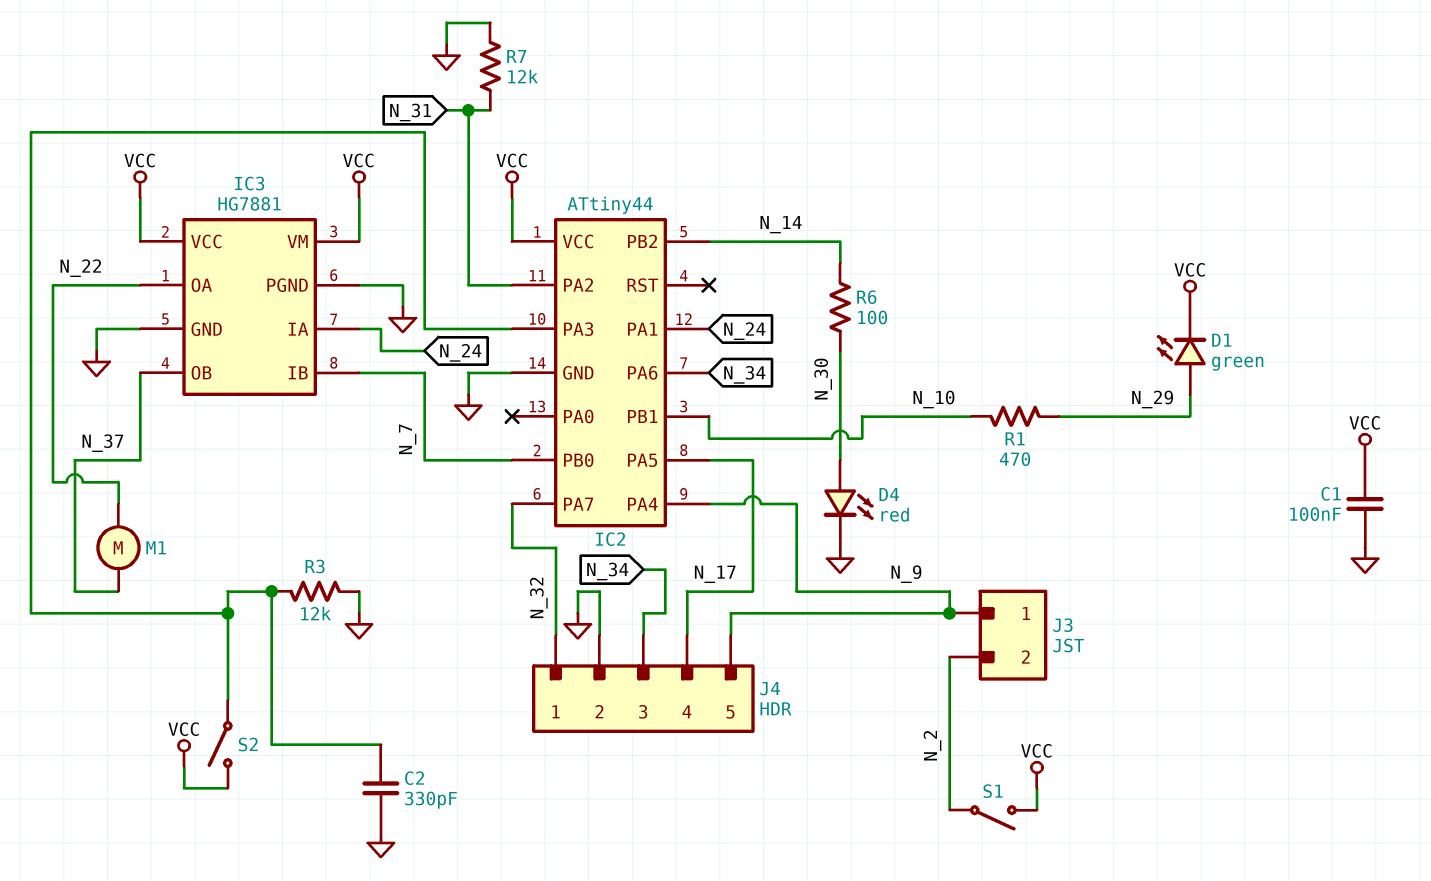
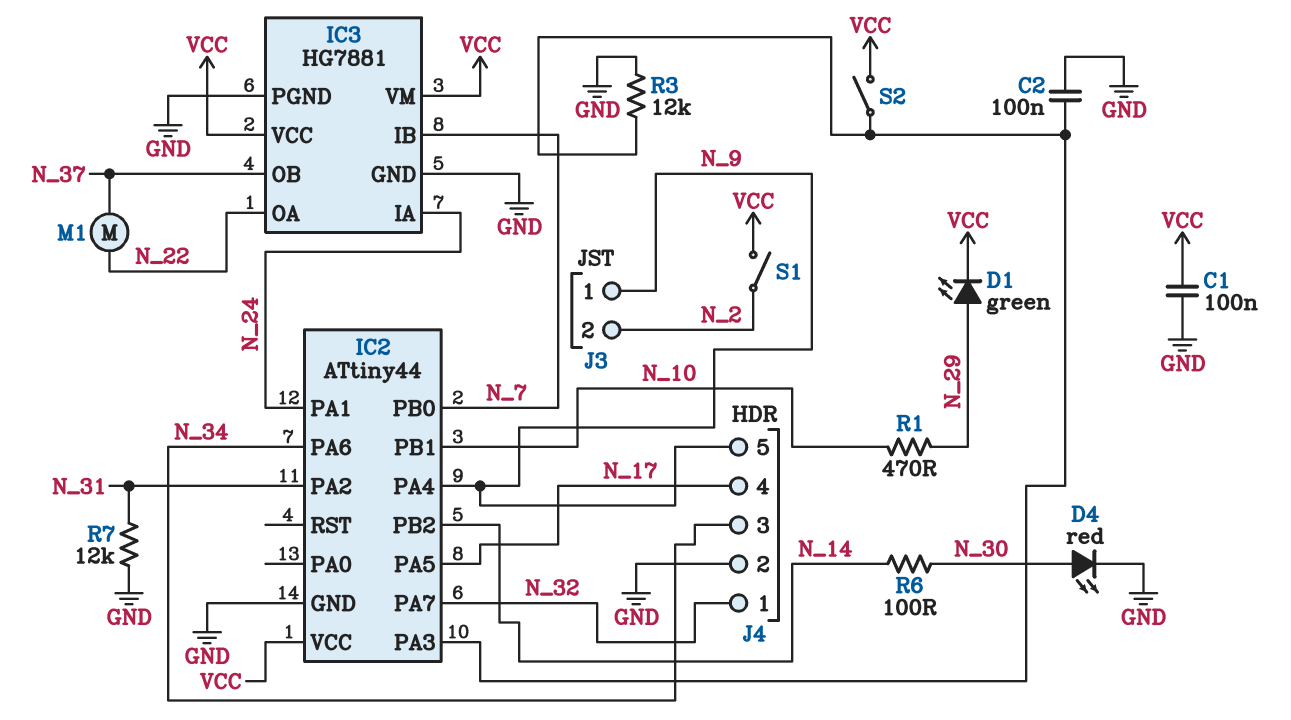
C2: 330pF (GND, IC2/PA3) -> 100nF (GND, IC2/PA3)

